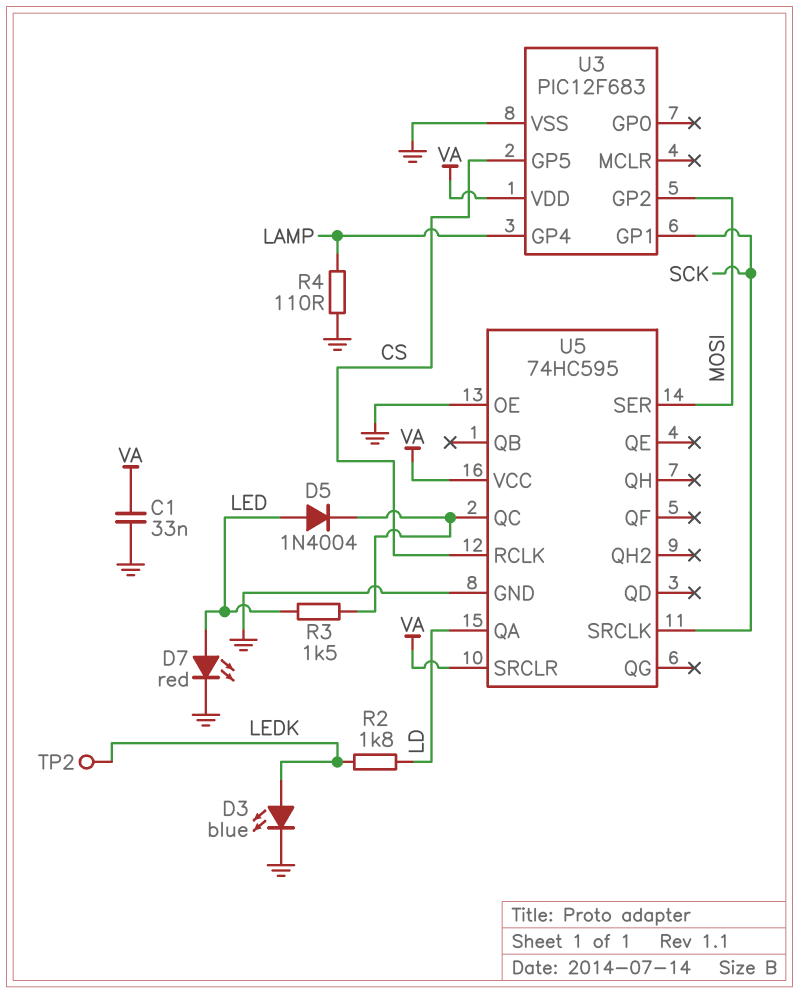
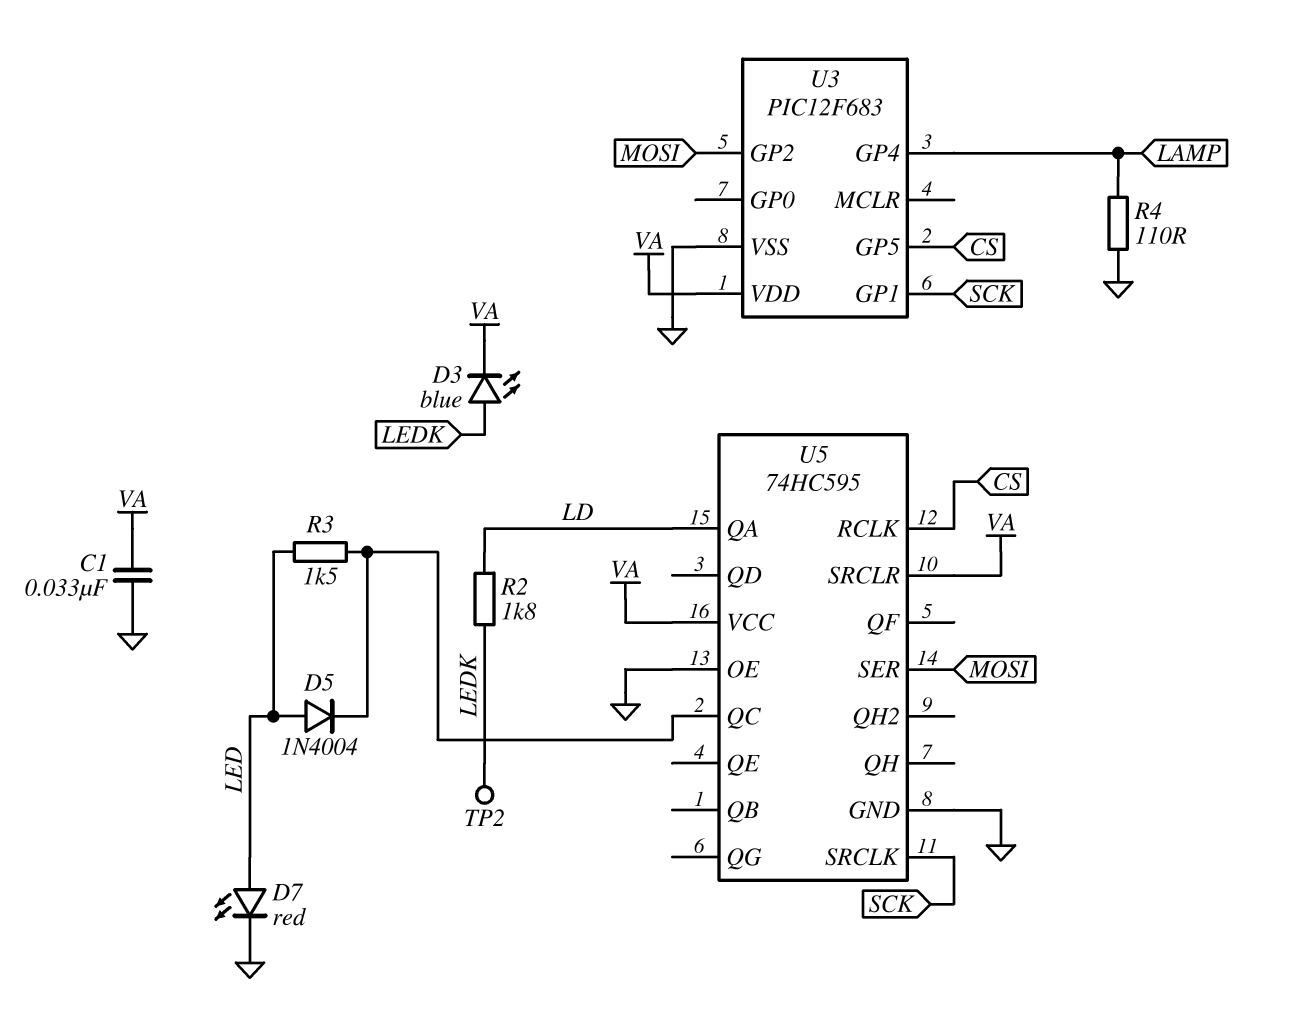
D3: LED blue (A LEDK, K GND) -> LED blue (A LEDK, K VA)

